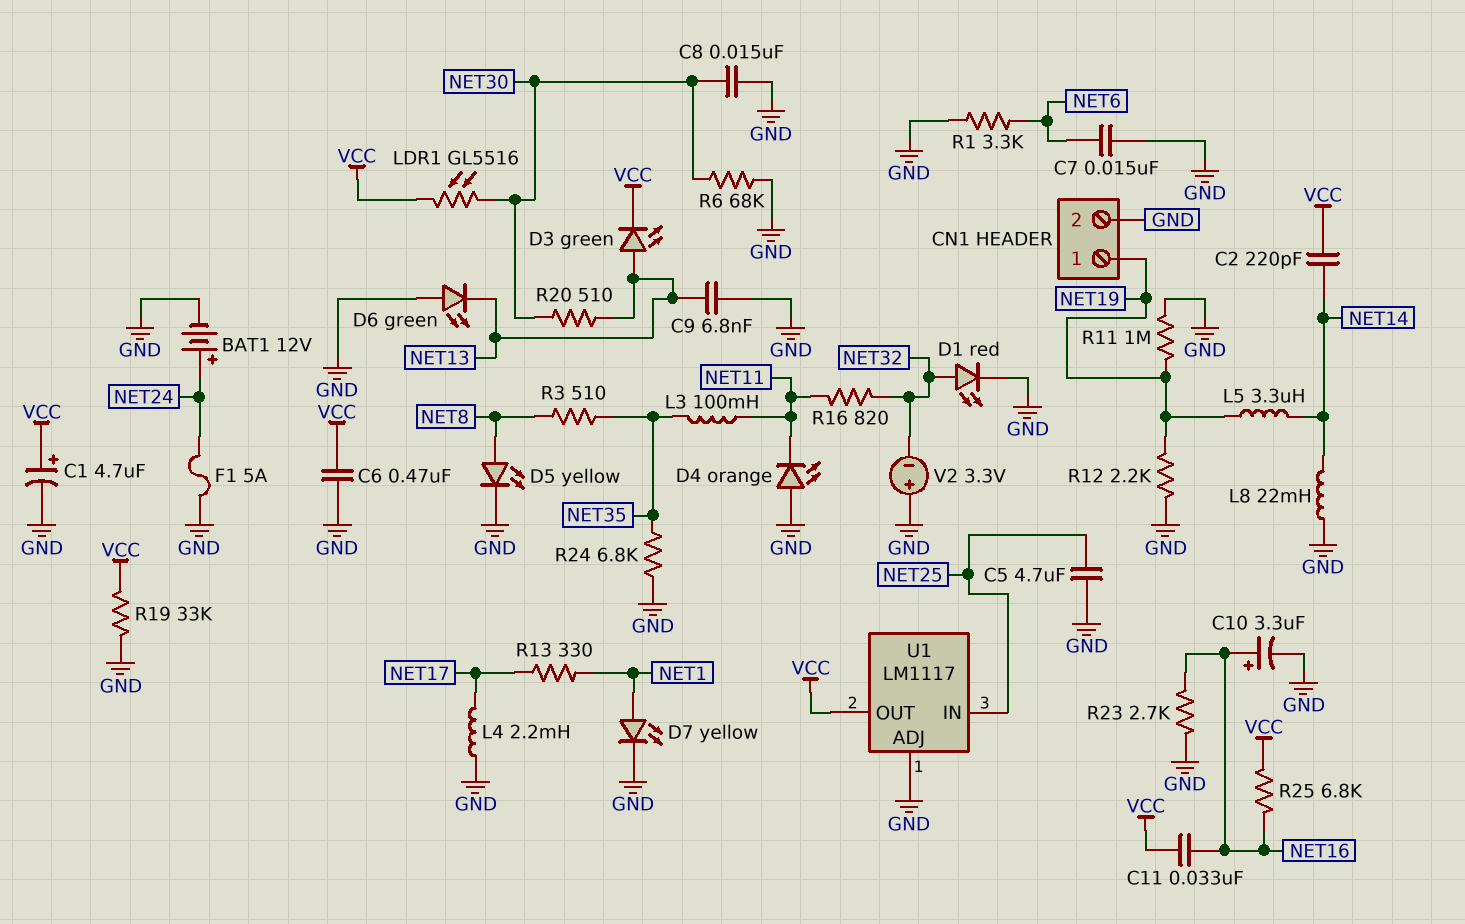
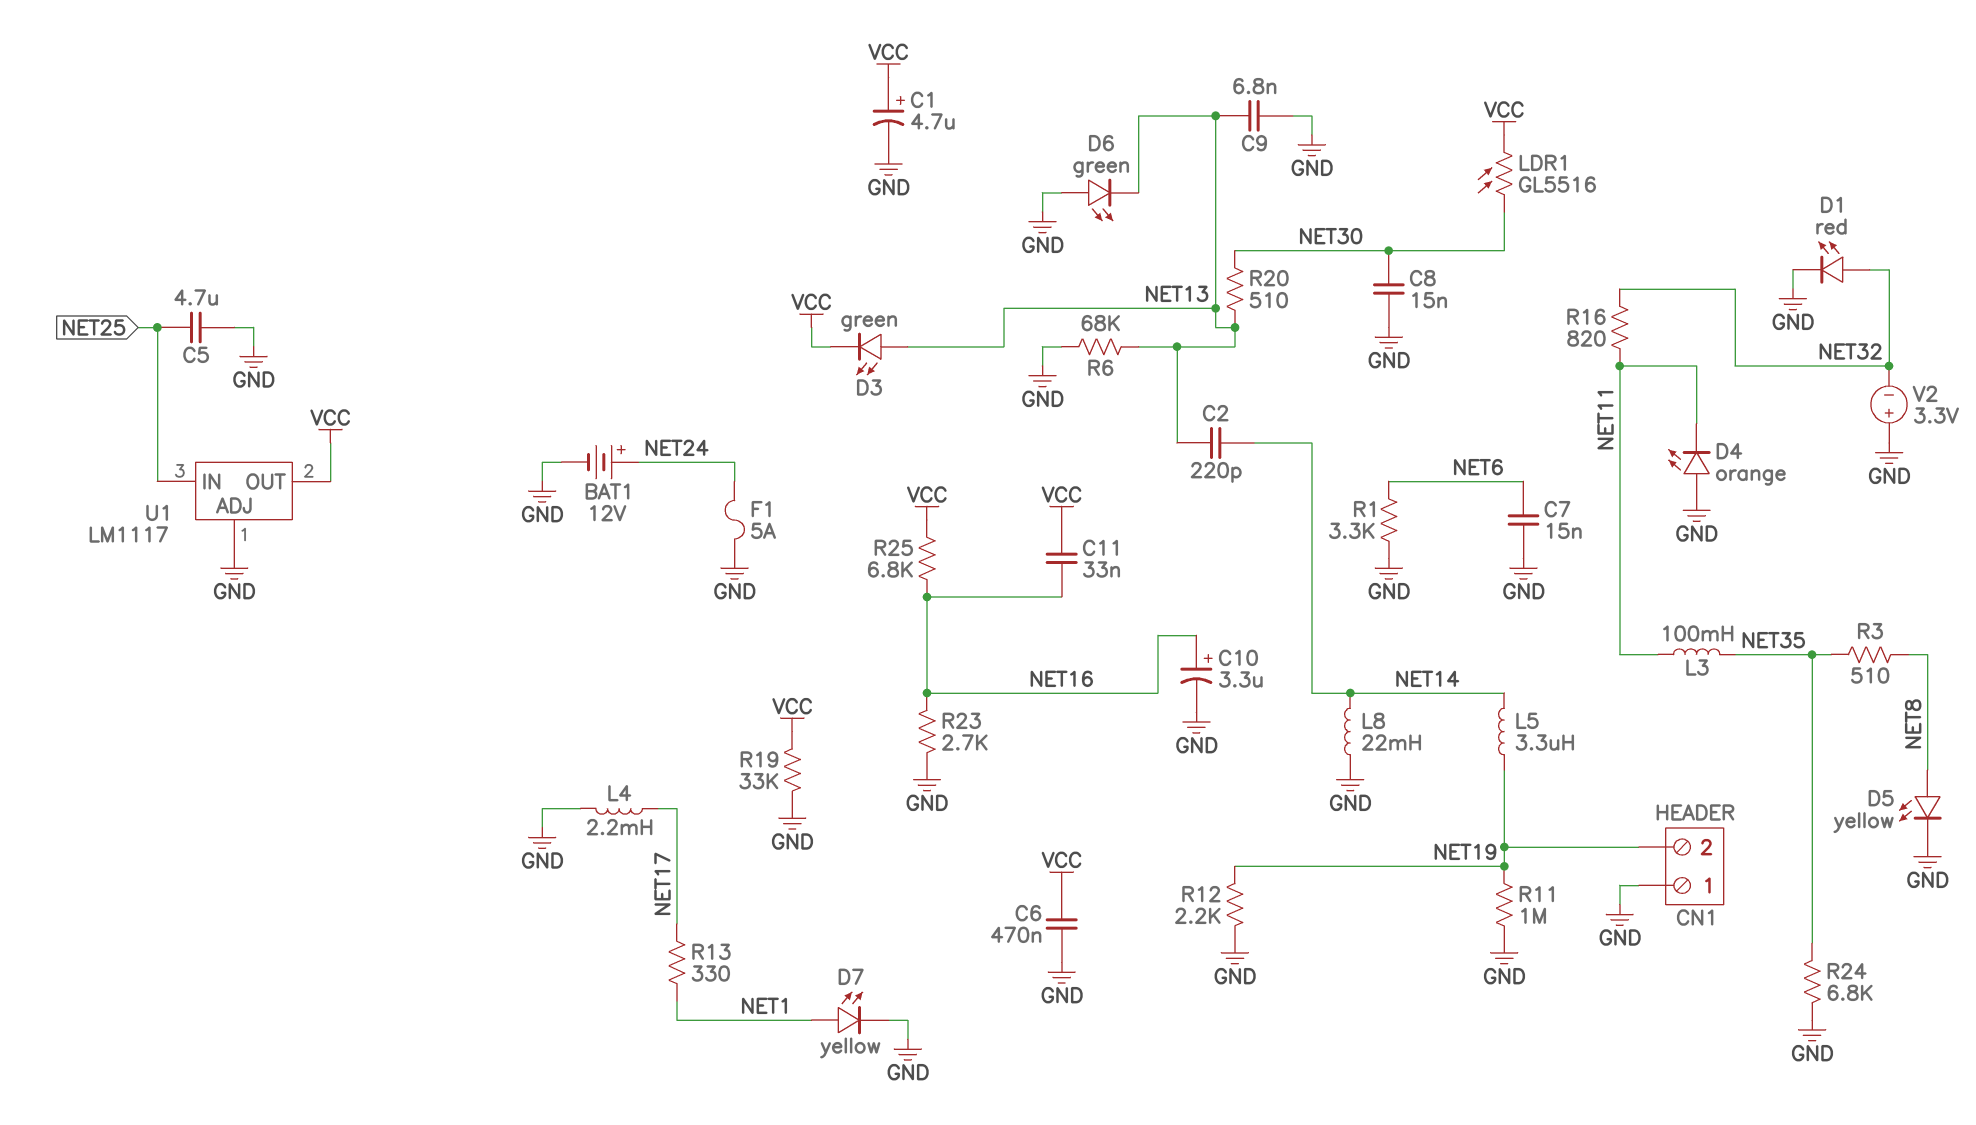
C2: 220pF (NET14, VCC) -> 220pF (NET13, NET14)
CN1 pin 1: NET19 -> GND
CN1 pin 2: GND -> NET19
R6: 68k (GND, NET30) -> 68k (GND, NET13)

